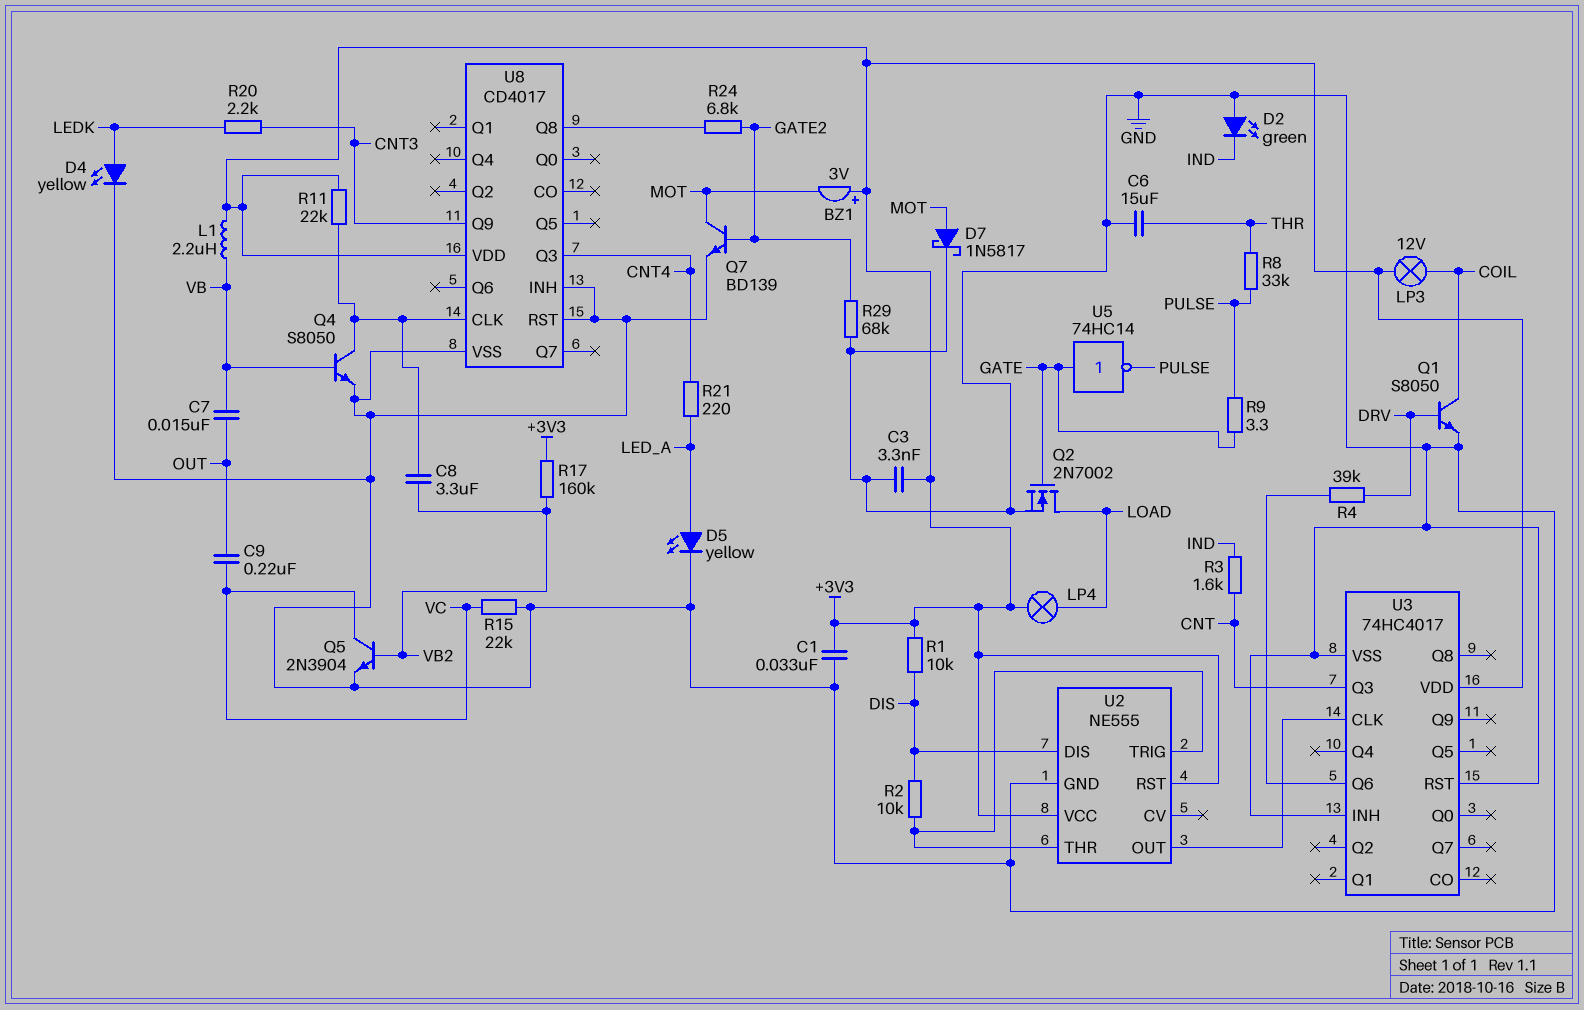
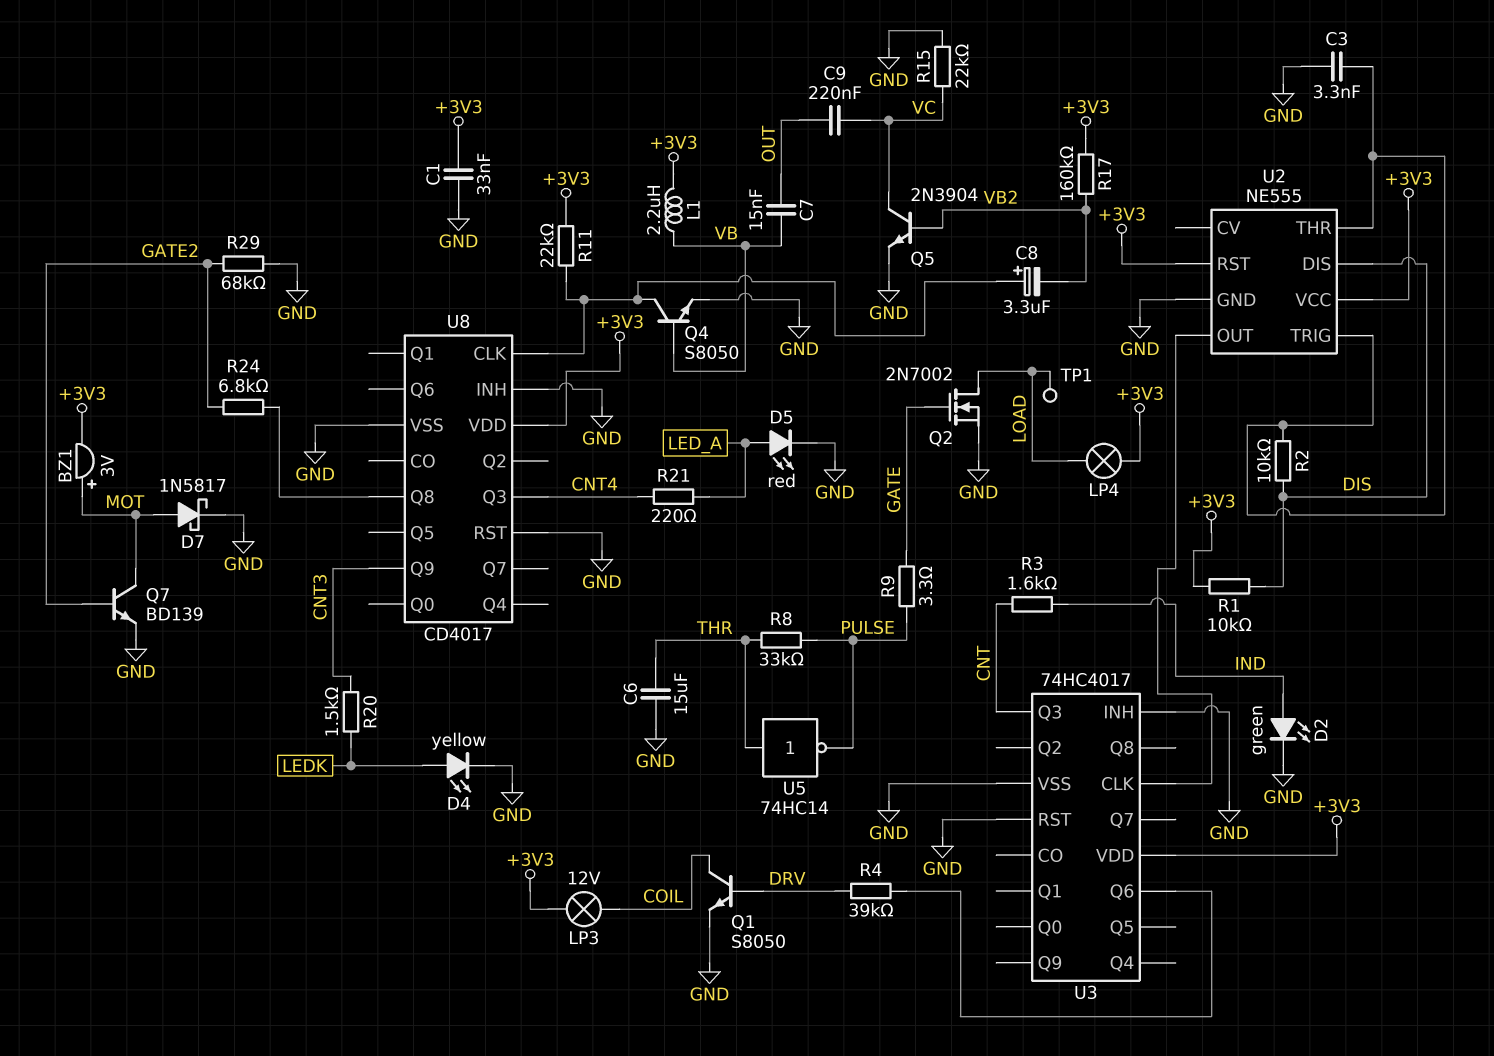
BZ1: buzzer 3V (plus +3V3, minus MOT) -> buzzer 3V (plus MOT, minus +3V3)
C3: 3.3nF (+3V3, GND) -> 3.3nF (GND, U2/THR)
C8: 3.3uF (U8/CLK, VB2) -> 3.3uF (plus U8/CLK, minus VB2)
D2: LED green (A GND, K IND) -> LED green (A IND, K GND)
D5: LED yellow (A LED_A, K GND) -> LED red (A LED_A, K GND)
R20: 2.2k (CNT3, LEDK) -> 1.5k (CNT3, LEDK)
TP1: none -> test point (LOAD)
U5: NOT 74HC14 (in GATE, out PULSE) -> NOT 74HC14 (in THR, out PULSE)

